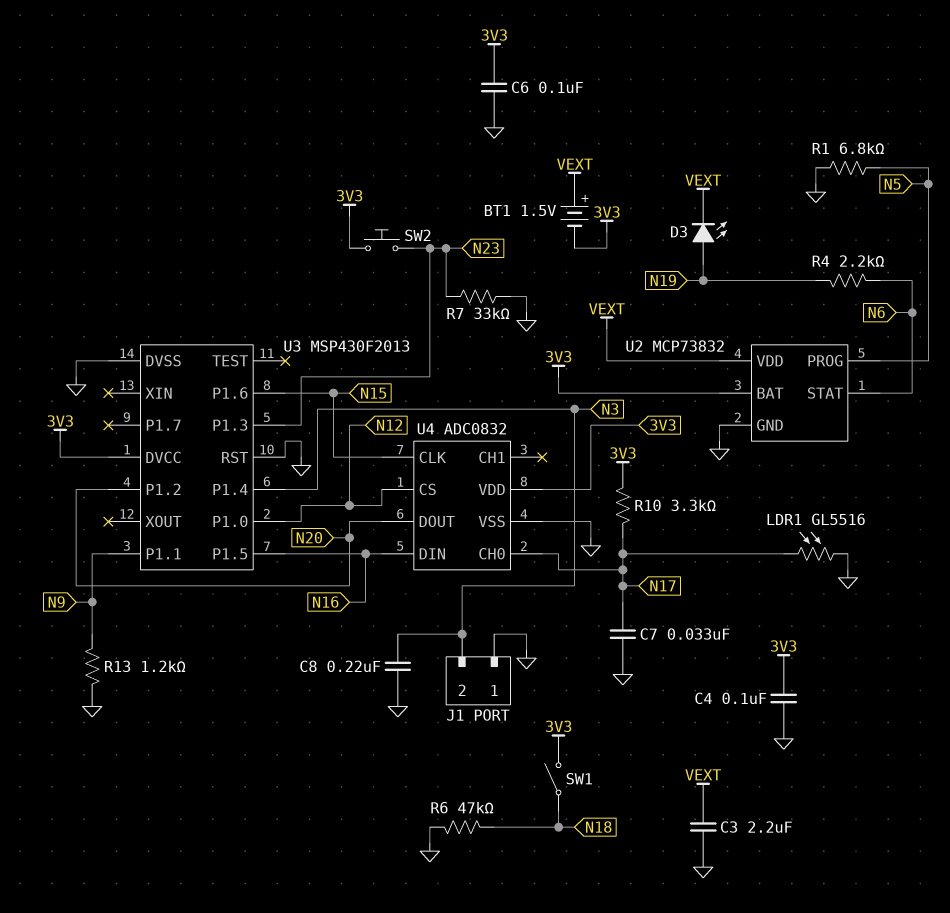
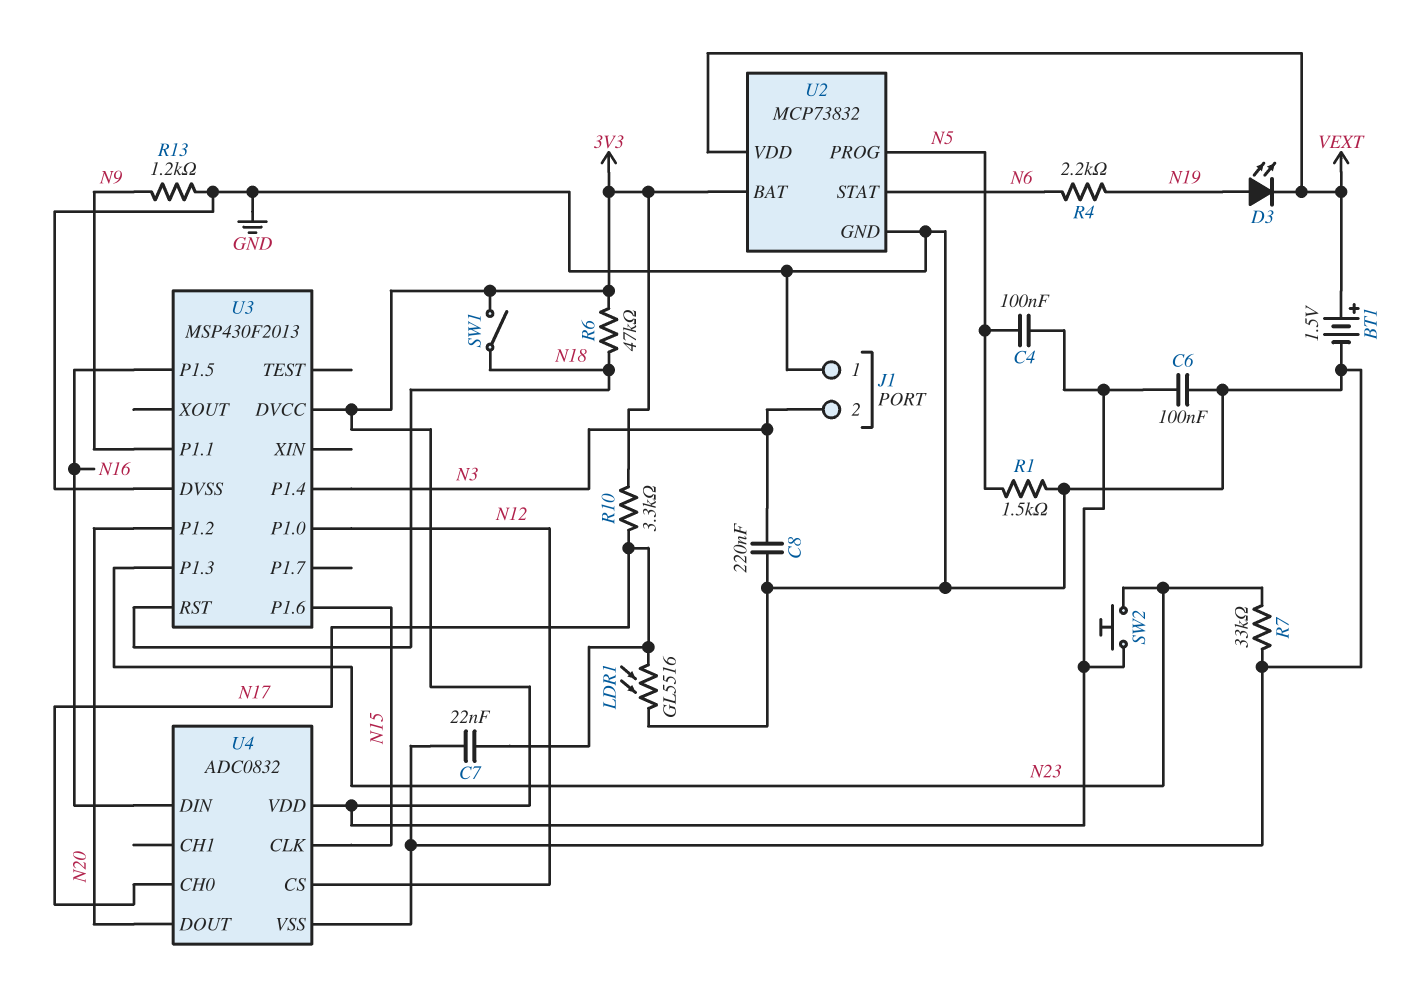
BT1: 1.5V (plus VEXT, minus 3V3) -> 1.5V (plus VEXT, minus GND)
C3: 2.2uF (GND, VEXT) -> none
C4: 100nF (3V3, GND) -> 100nF (3V3, N5)
C7: 33nF (GND, N17) -> 22nF (GND, N17)
R1: 6.8k (GND, N5) -> 1.5k (GND, N5)
R6: 47k (GND, N18) -> 47k (3V3, N18)
U3 pin RST: GND -> N18

